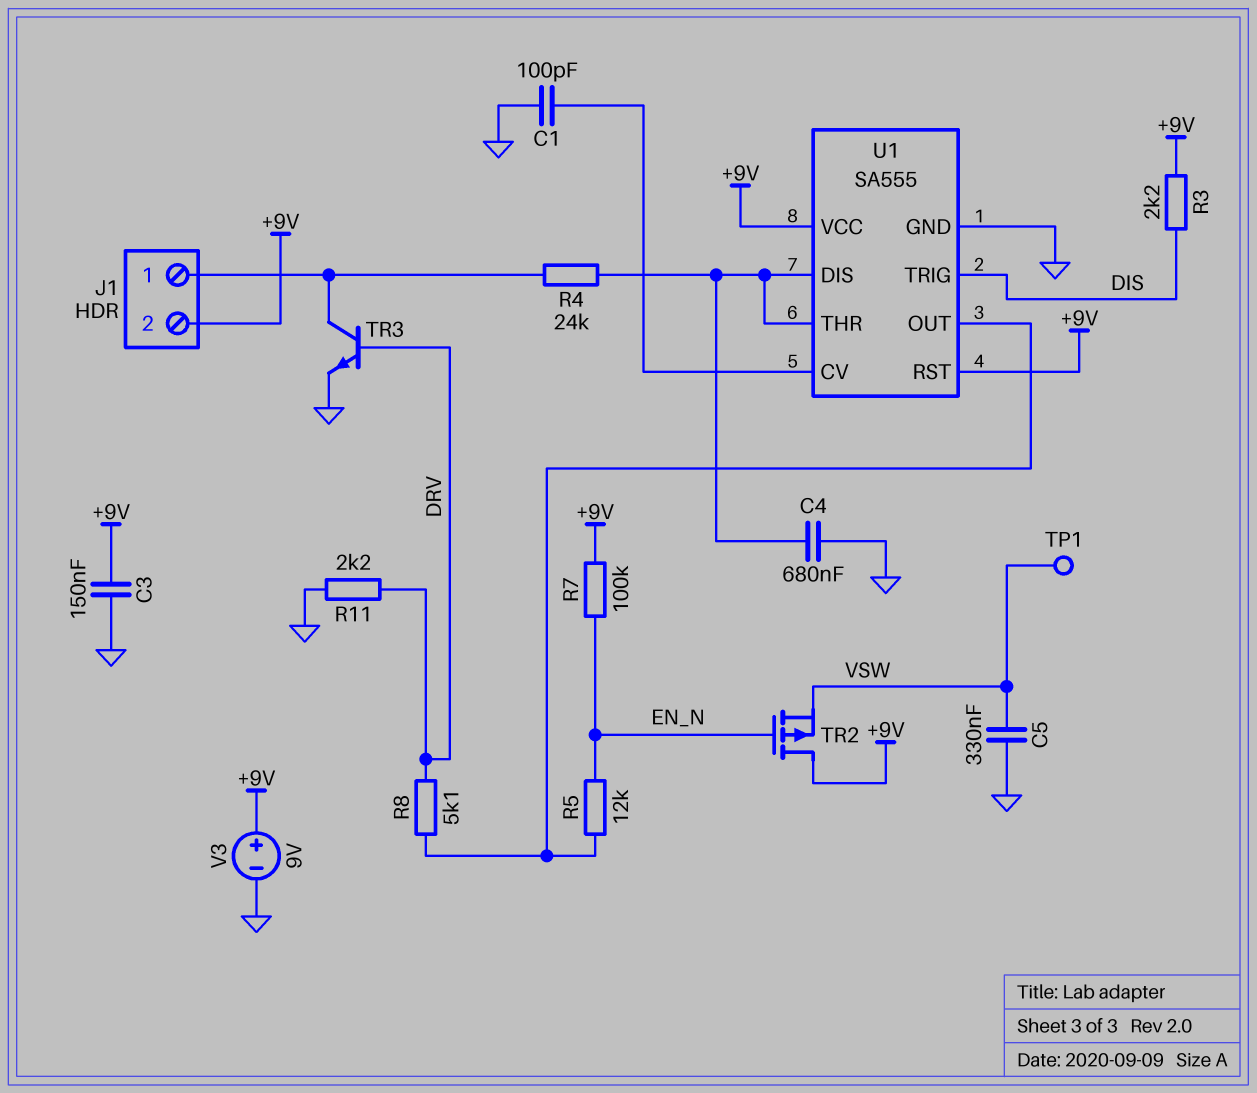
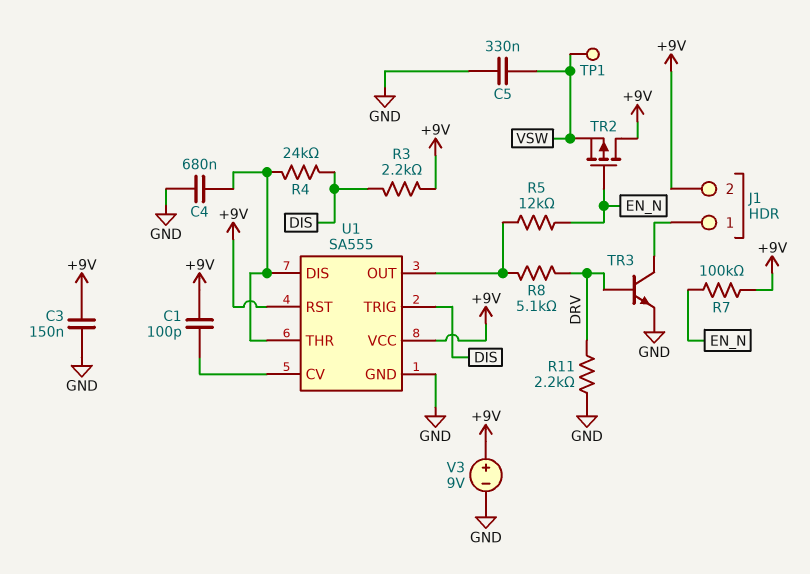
C1: 100pF (GND, U1/CV) -> 100pF (+9V, U1/CV)
R4: 24k (J1/1, U1/DIS) -> 24k (DIS, U1/DIS)

